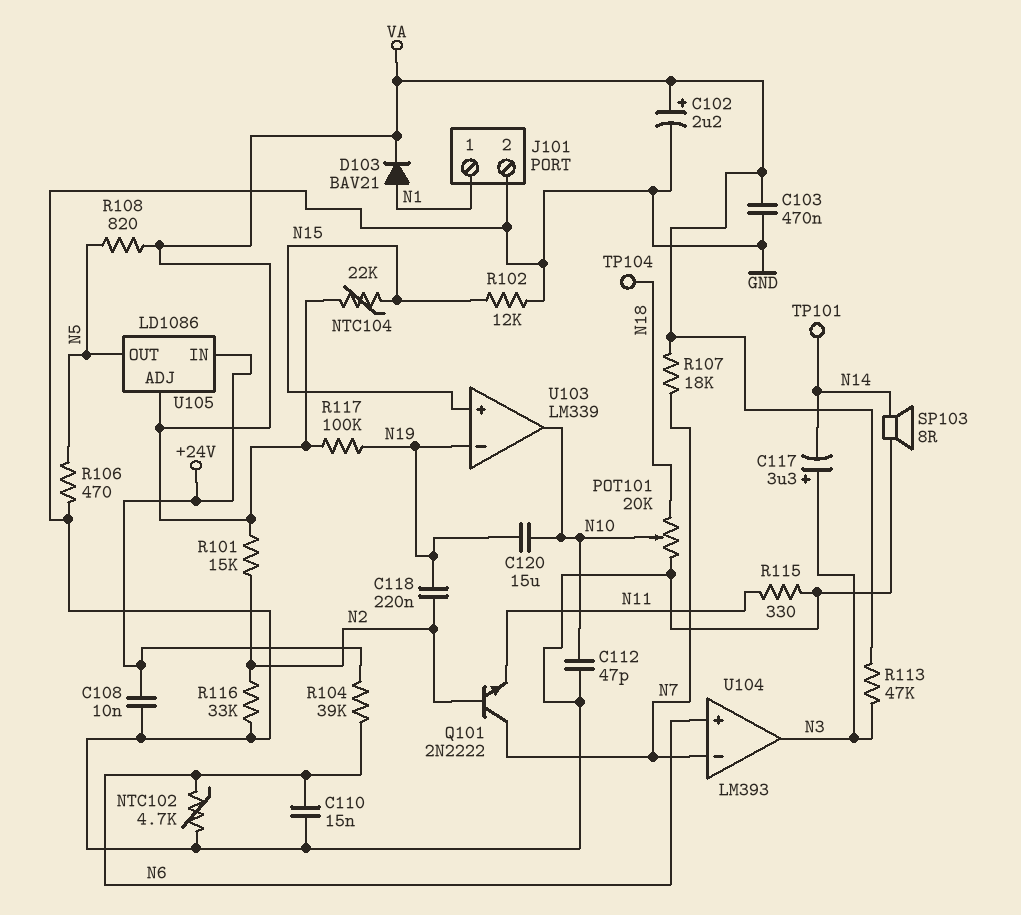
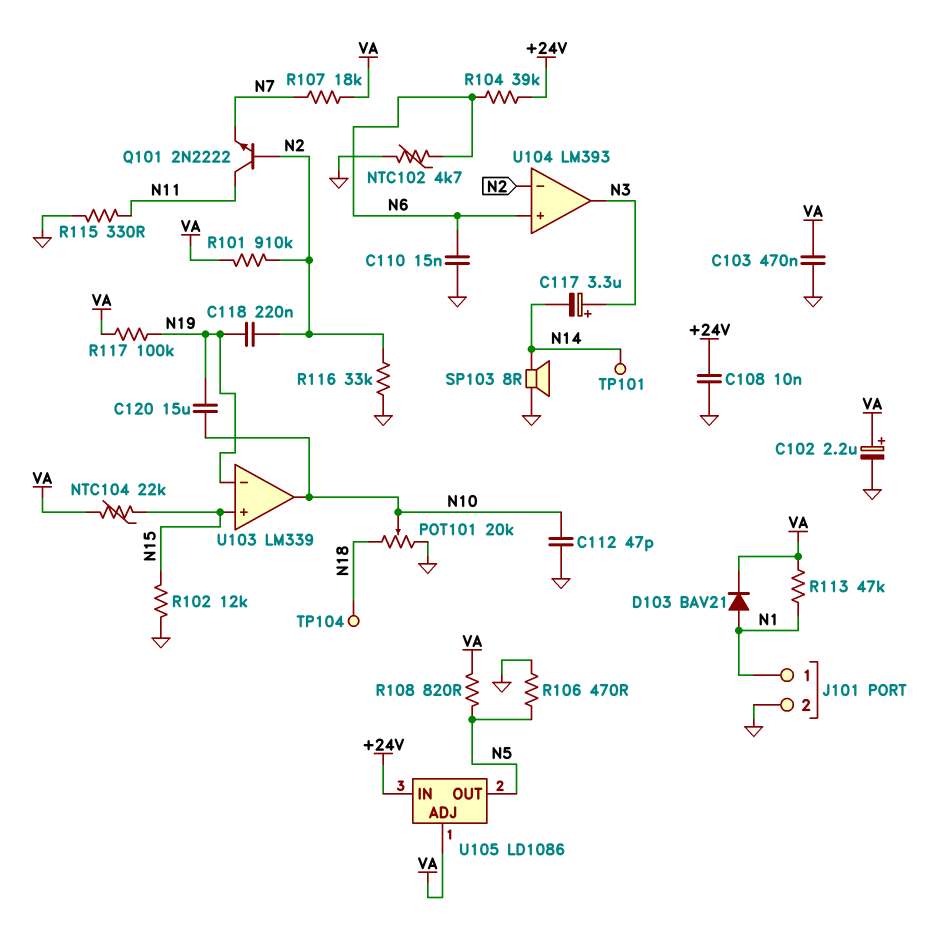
Q101: NPN 2N2222 (B N2, C N7, E N11) -> NPN 2N2222 (B N2, C N11, E N7)
R101: 15k (N2, VA) -> 910k (N2, VA)
R113: 47k (N3, VA) -> 47k (N1, VA)
U104 pin in-: N7 -> N2

